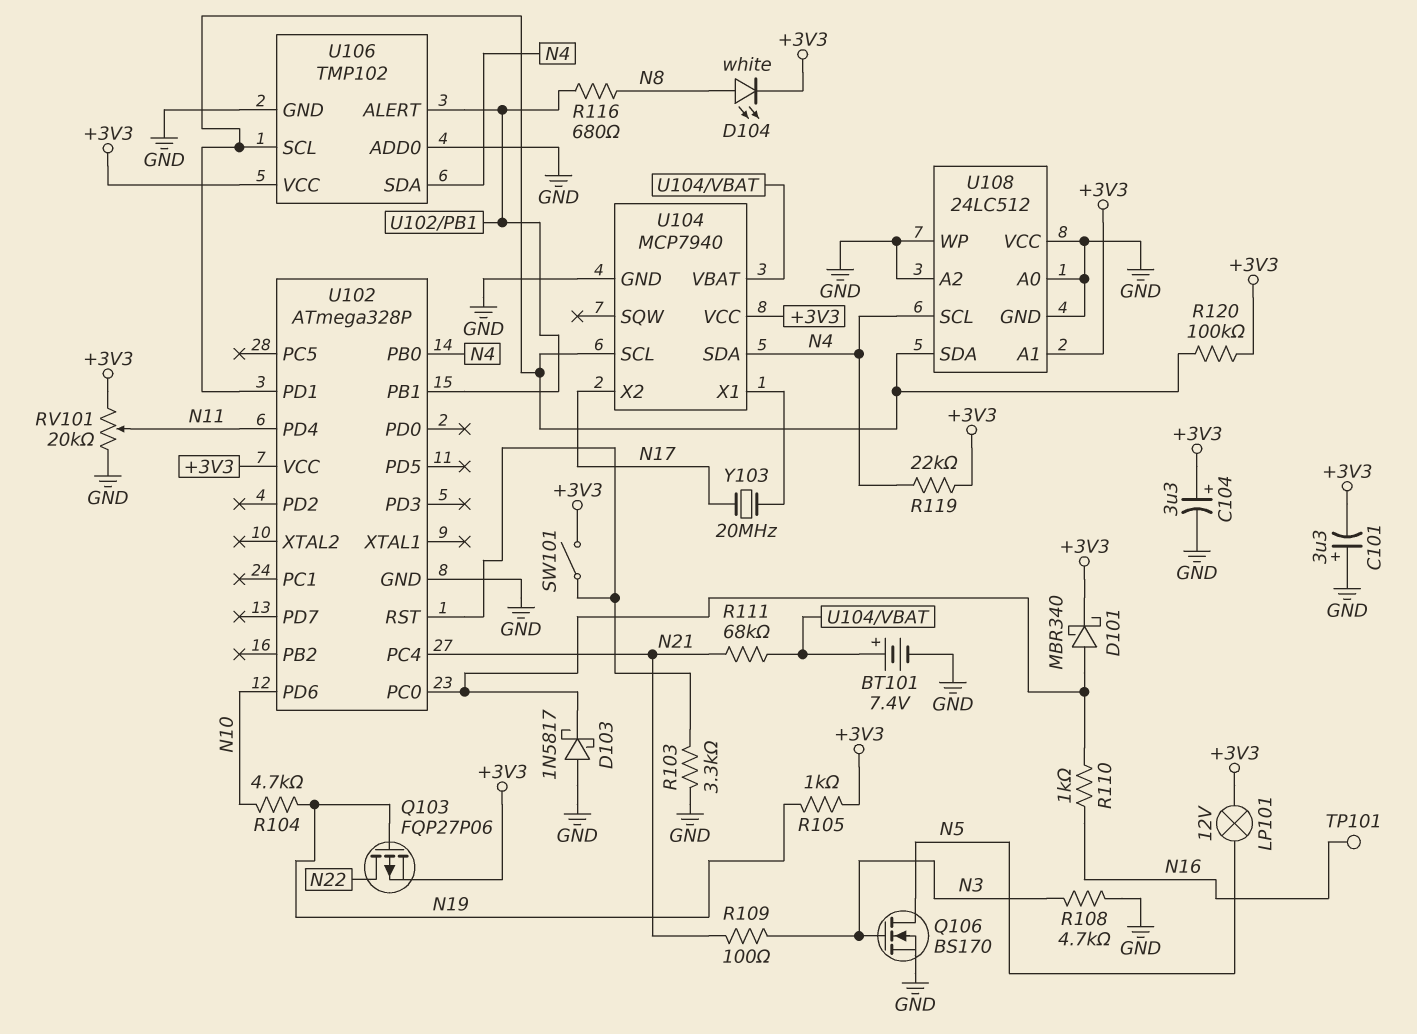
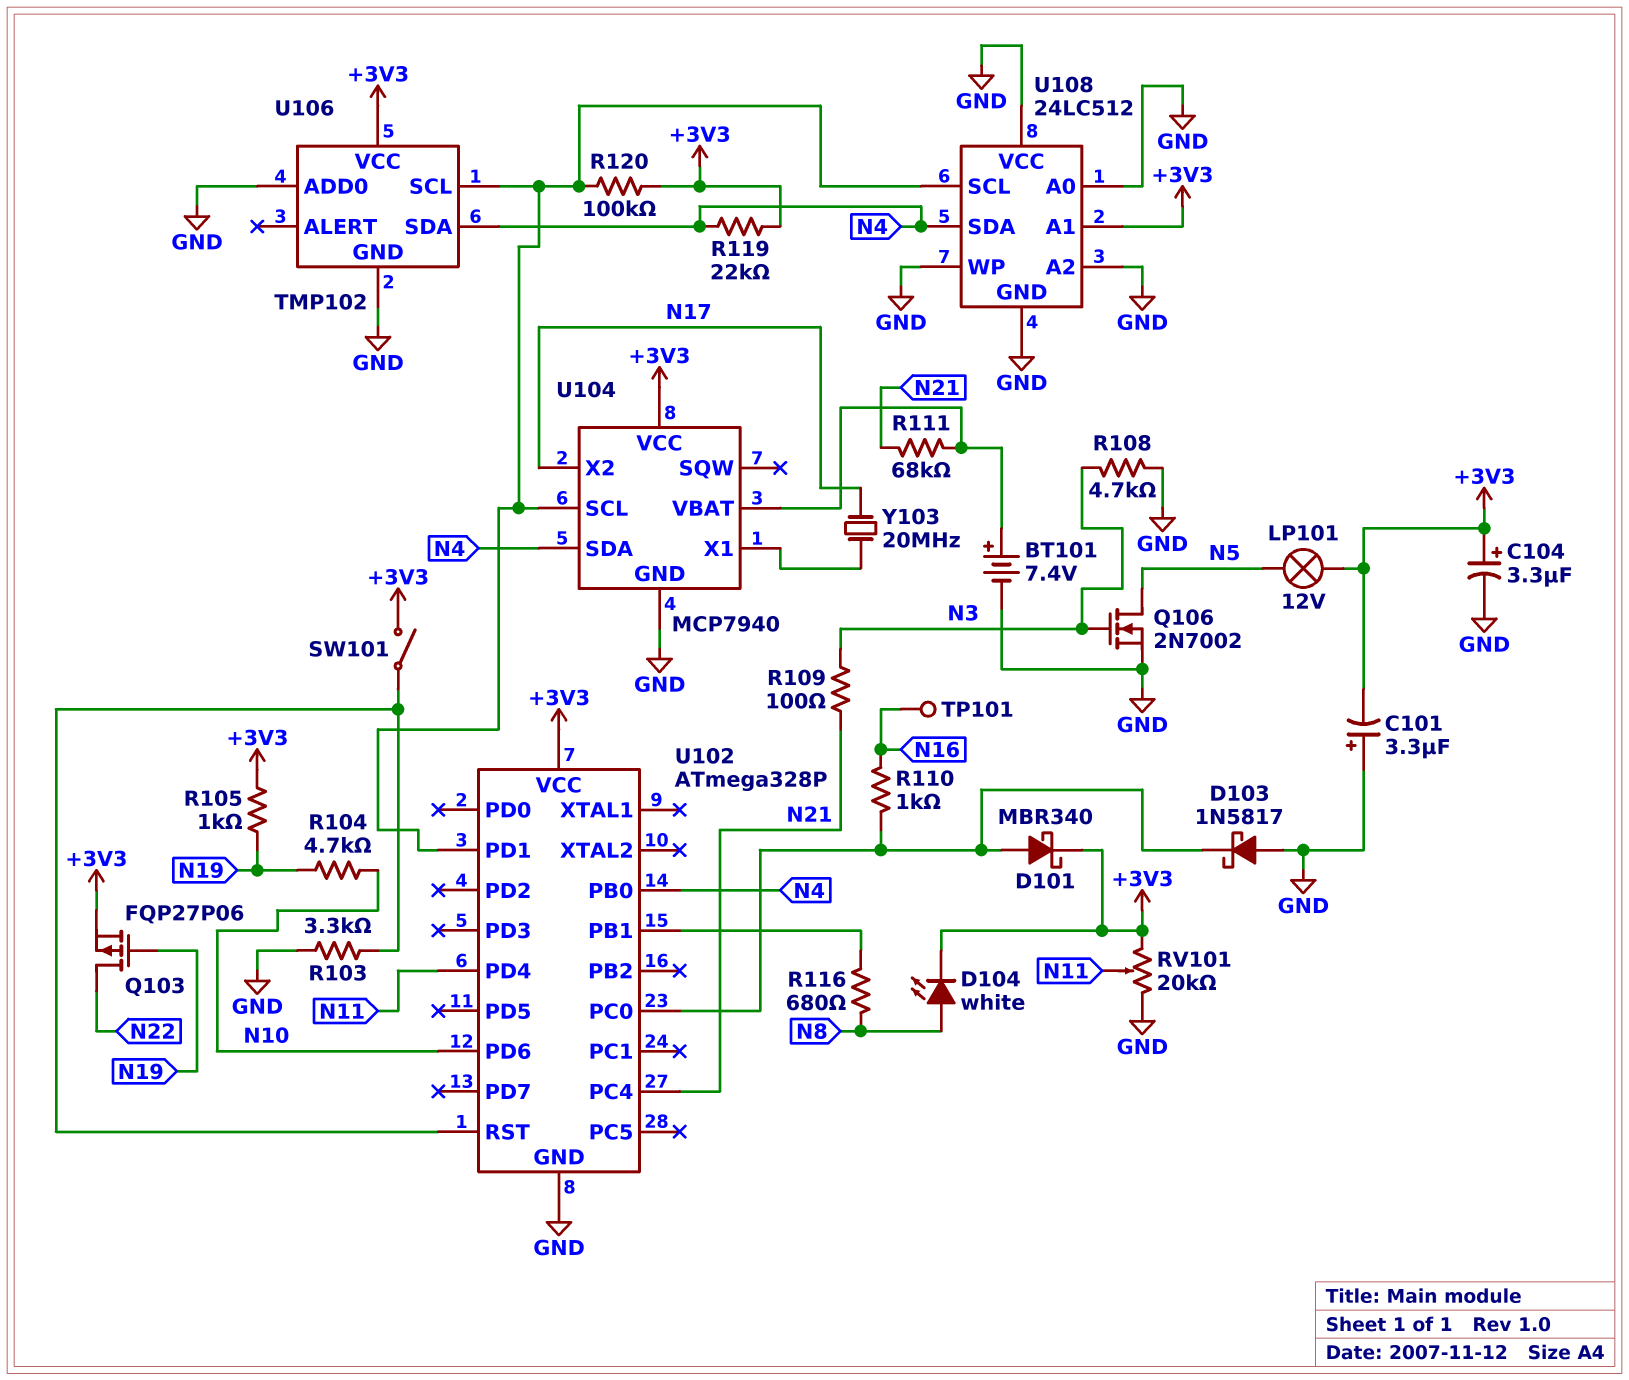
Q106: NMOS BS170 (G N3, D N5, S GND) -> NMOS 2N7002 (G N3, D N5, S GND)
U106 pin ALERT: U102/PB1 -> none
U108 pin SCL: N4 -> U102/PD1
U108 pin SDA: U102/PD1 -> N4

